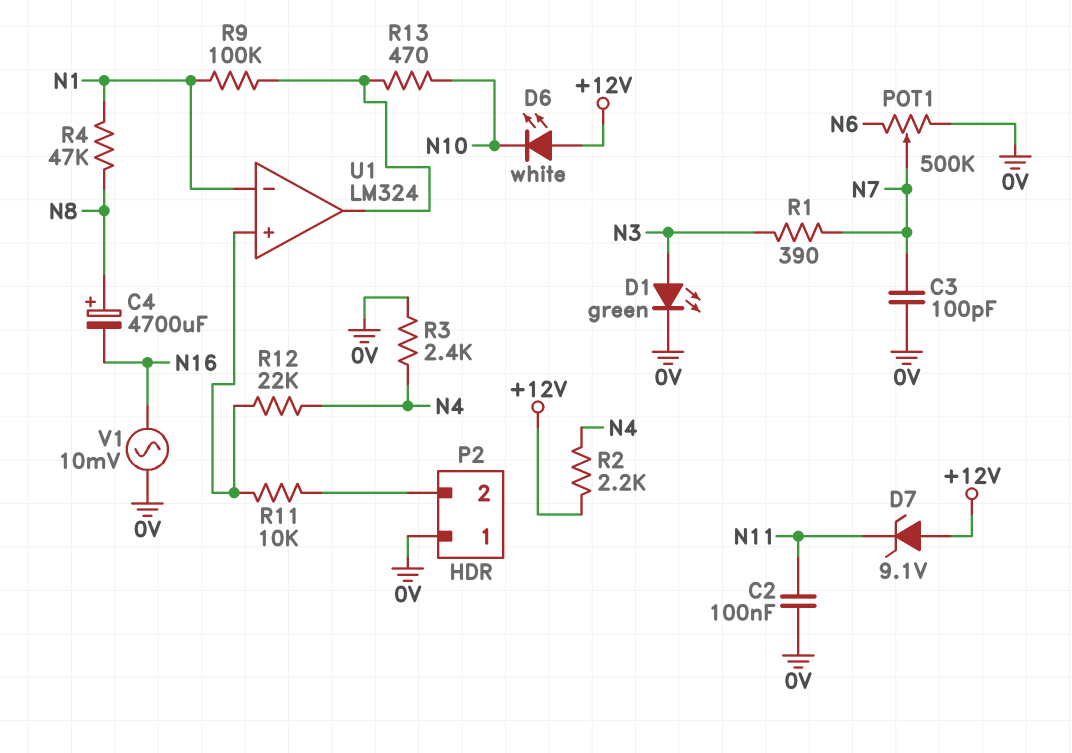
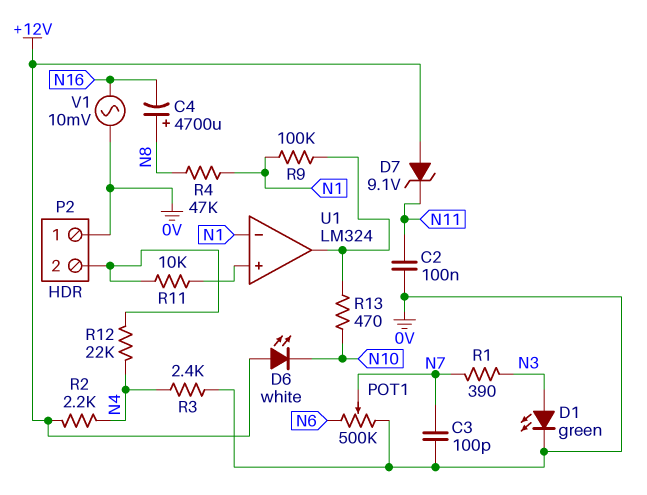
R12: 22k (N4, U1/in+) -> 22k (N4, P2/2)

